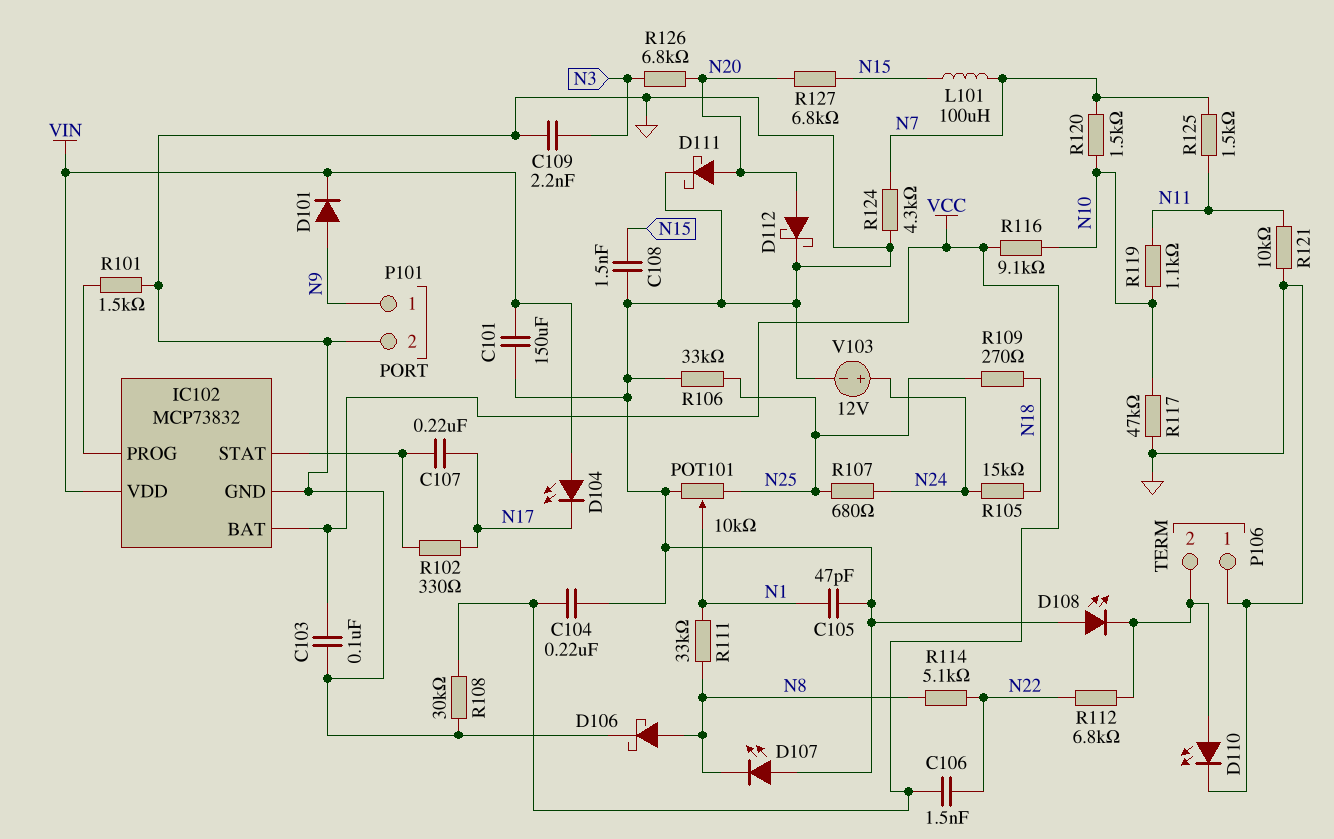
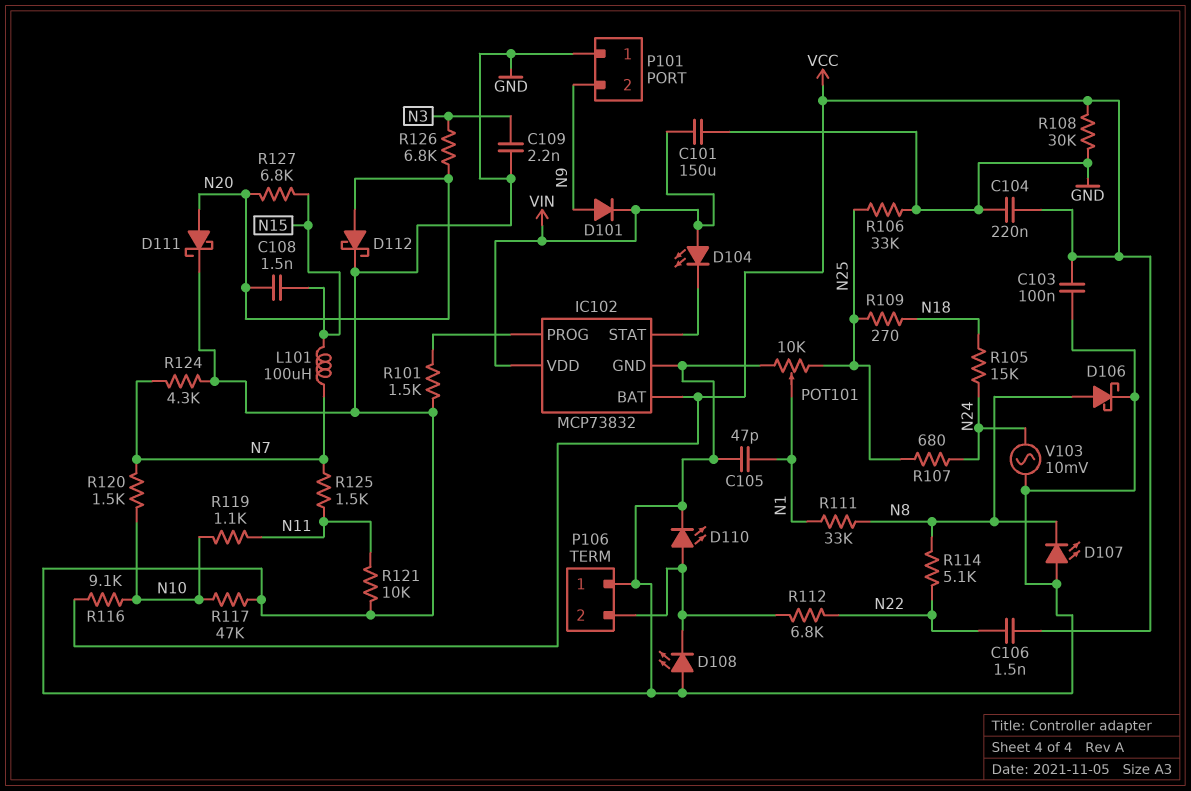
C107: 220nF (IC102/STAT, N17) -> none
C108: 1.5nF (GND, N15) -> 1.5nF (N15, N20)
D104: LED (A VIN, K N17) -> LED (A VIN, K IC102/STAT)
P101 pin 1: N9 -> GND
P101 pin 2: GND -> N9
R102: 330 (IC102/STAT, N17) -> none
V103: 12V (plus N24, minus GND) -> AC 10mV (GND, N24)

